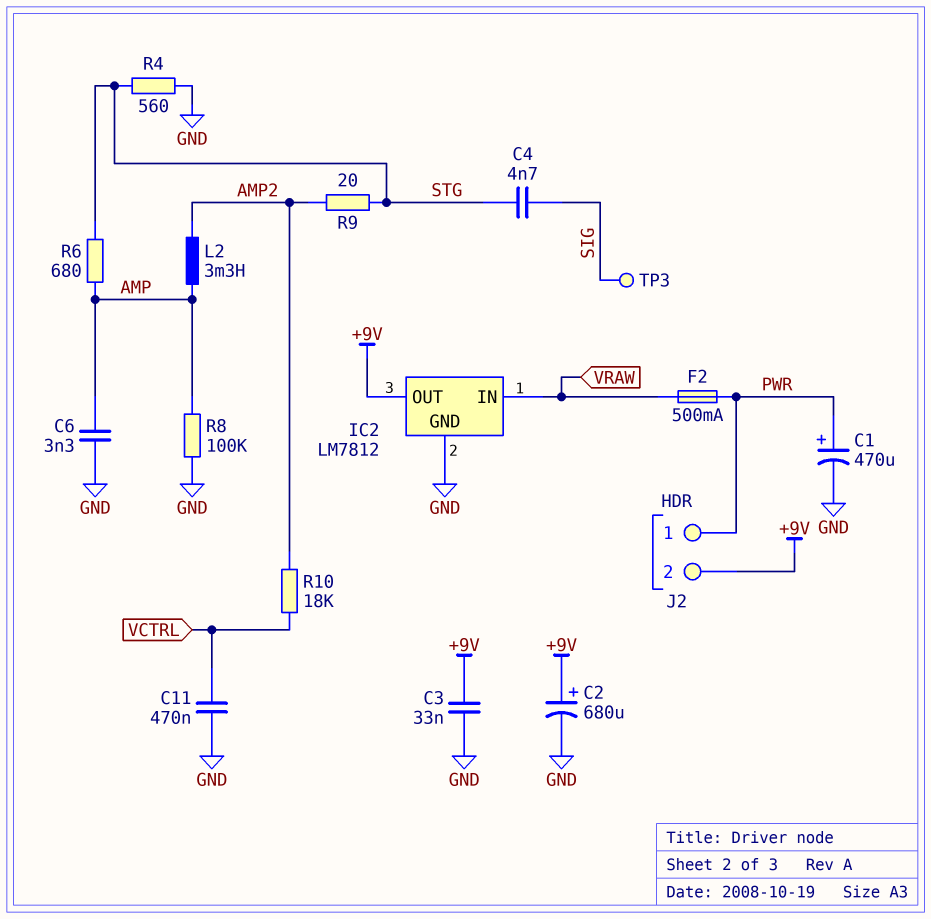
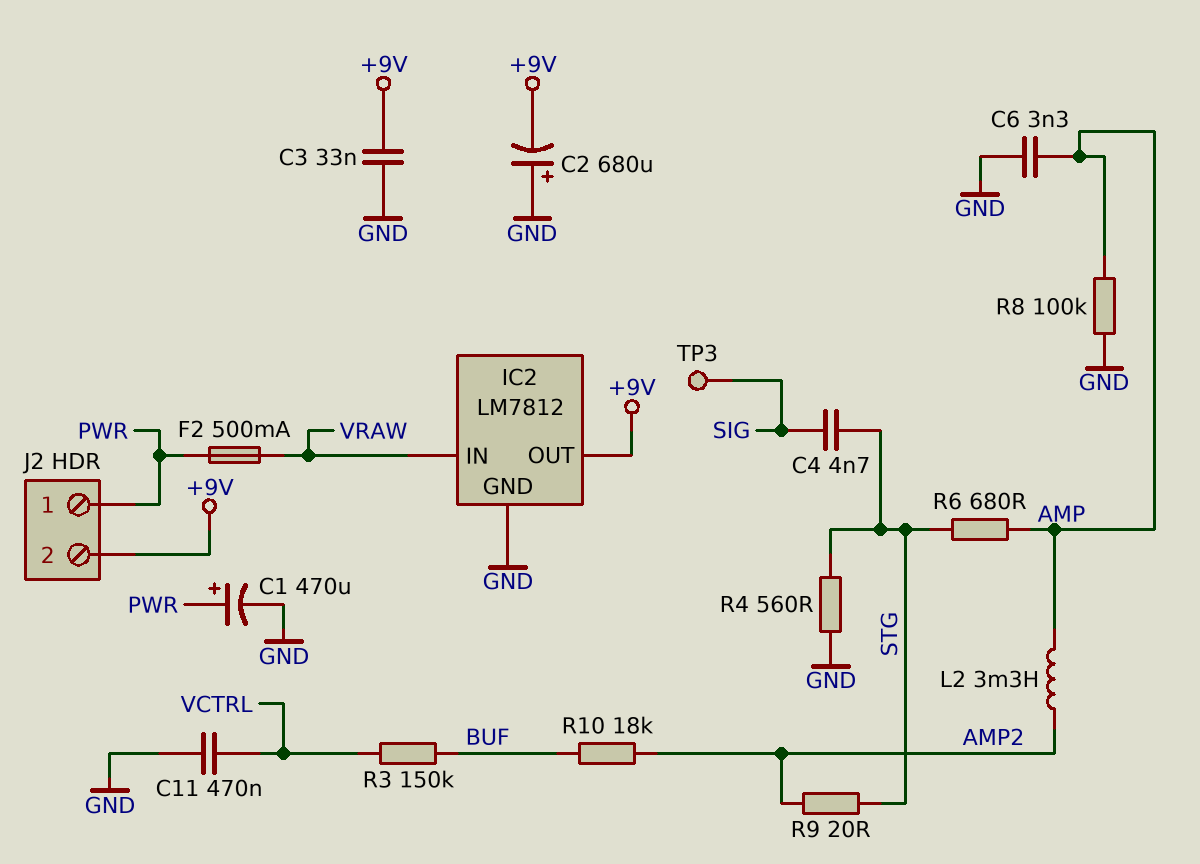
C2: 680uF (plus +9V, minus GND) -> 680uF (plus GND, minus +9V)
R3: none -> 150k (BUF, VCTRL)
R10: 18k (AMP2, VCTRL) -> 18k (AMP2, BUF)

